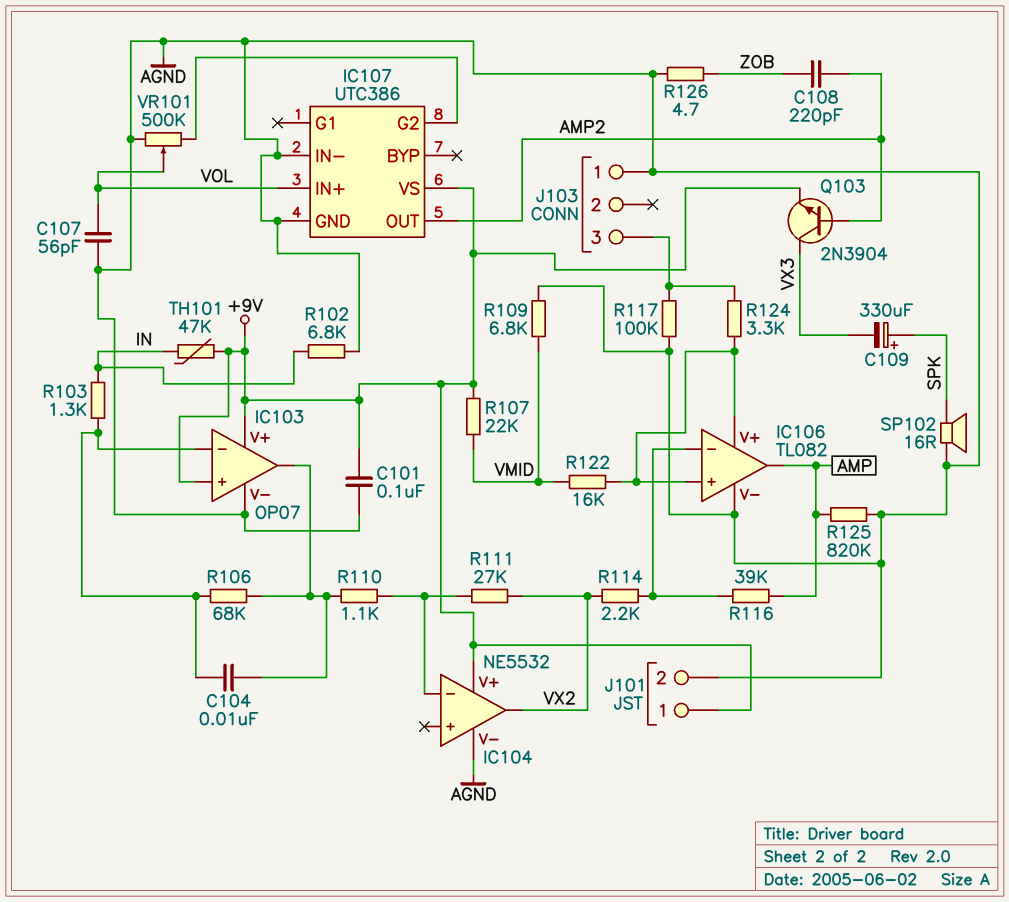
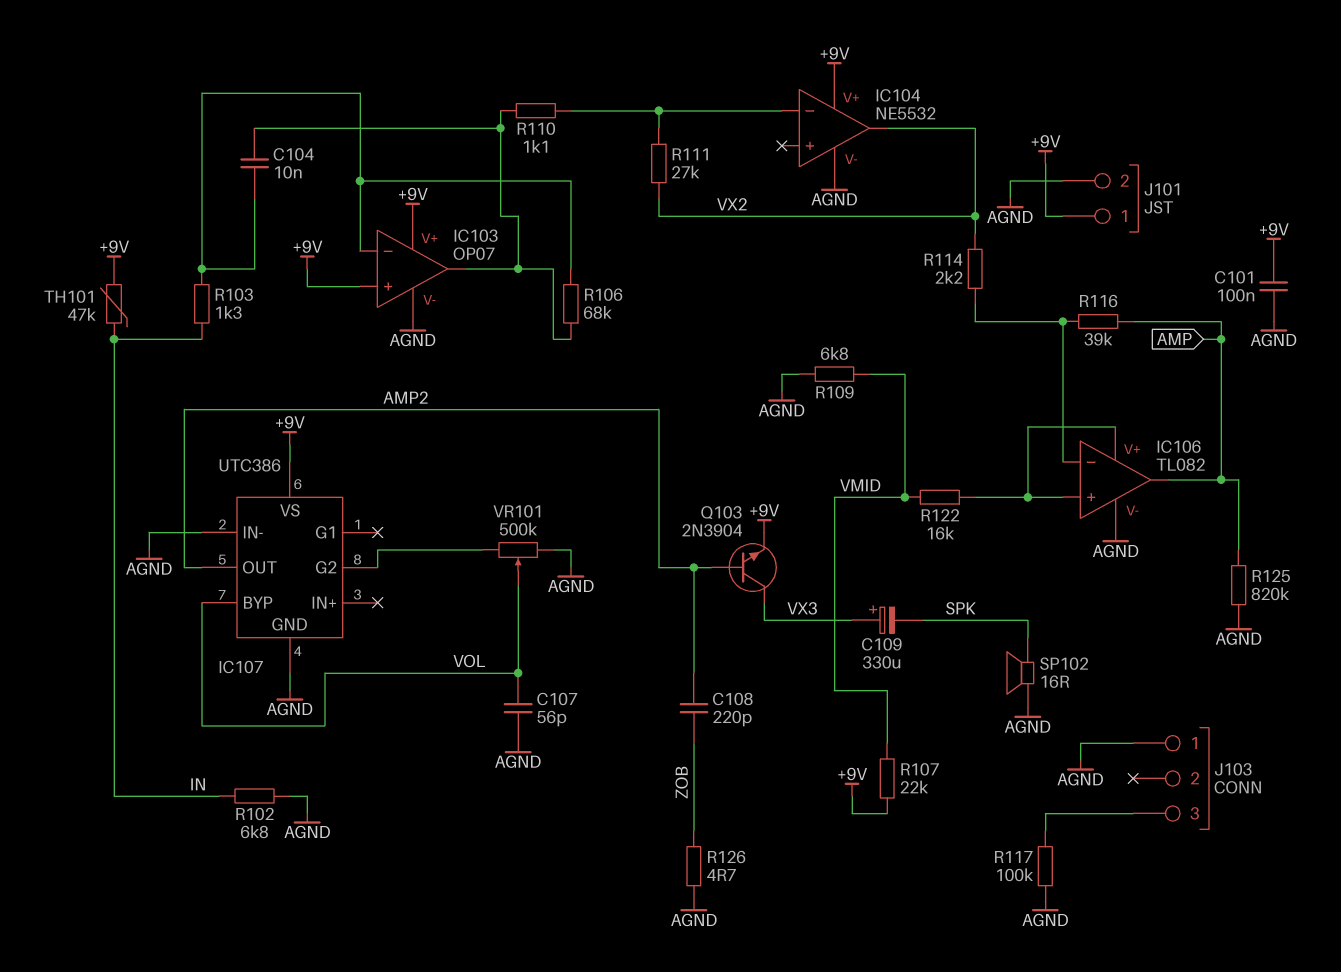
C109: 330uF (plus SPK, minus VX3) -> 330uF (plus VX3, minus SPK)
IC107 pin BYP: none -> VOL
IC107 pin IN+: VOL -> none
R124: 3.3k (IC106/V+, J103/3) -> none

